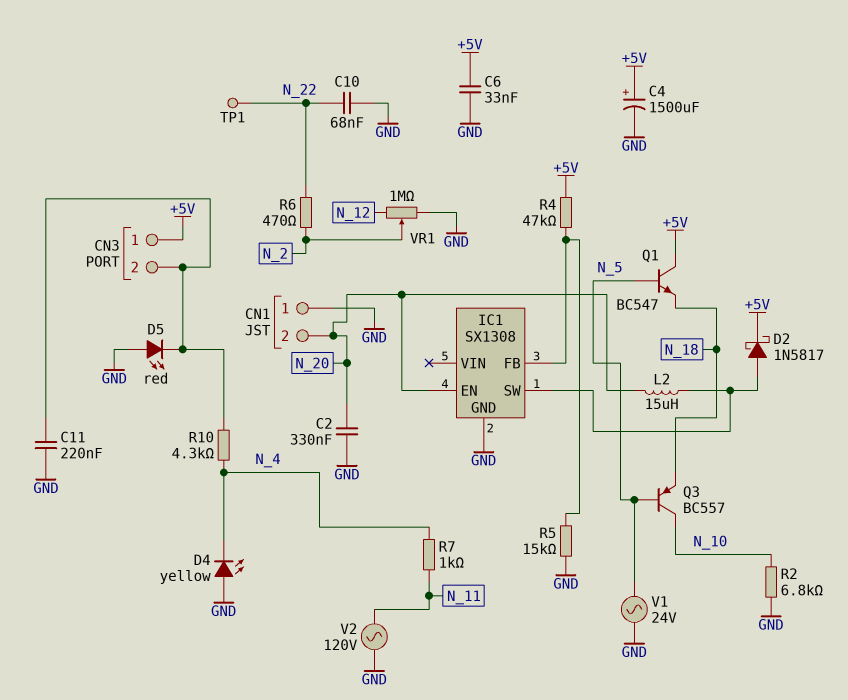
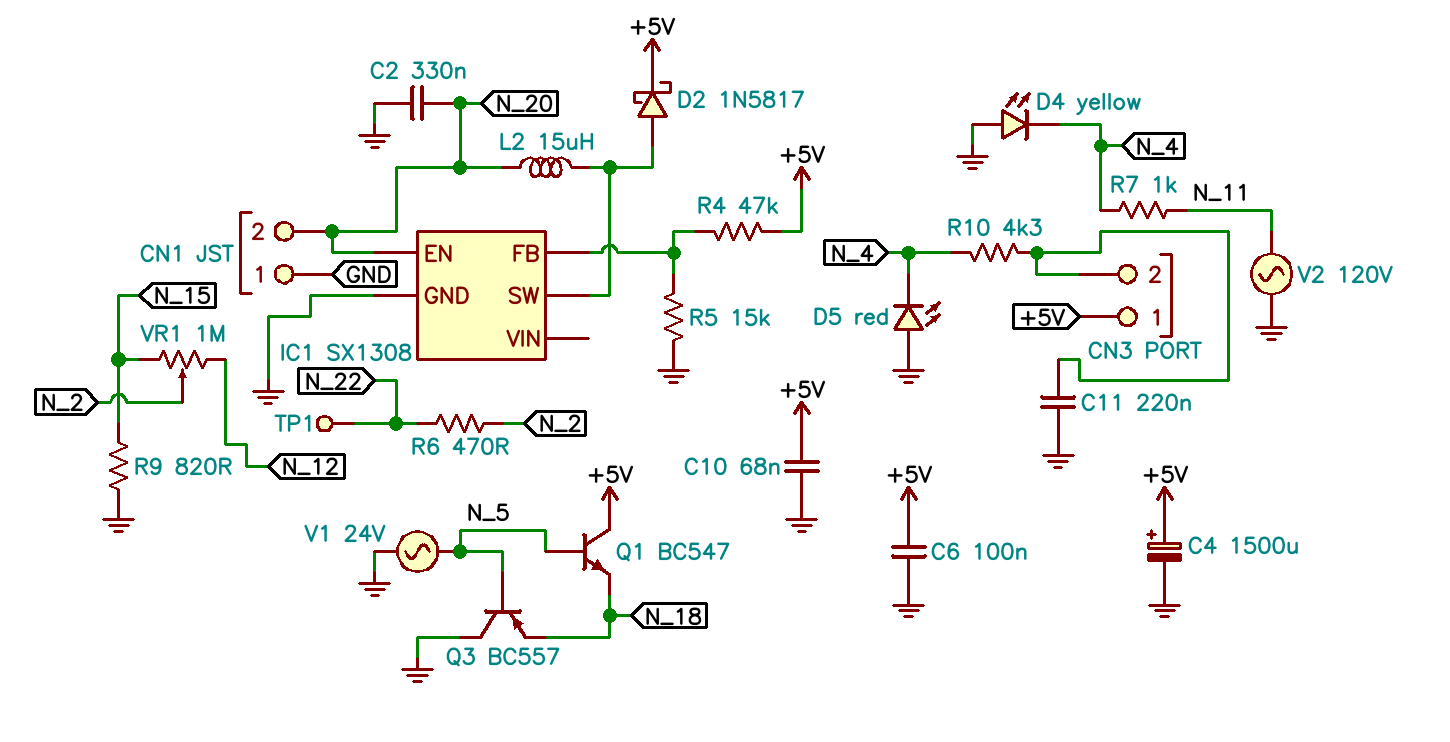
C6: 33nF (+5V, GND) -> 100nF (+5V, GND)
C10: 68nF (GND, N_22) -> 68nF (+5V, GND)
D5: LED red (A GND, K CN3/2) -> LED red (A GND, K N_4)
Q3: PNP BC557 (B N_5, C N_10, E N_18) -> PNP BC557 (B N_5, C GND, E N_18)
R2: 6.8k (GND, N_10) -> none
R9: none -> 820 (GND, N_15)
VR1: 1M (GND, N_12, wiper N_2) -> 1M (N_12, N_15, wiper N_2)

